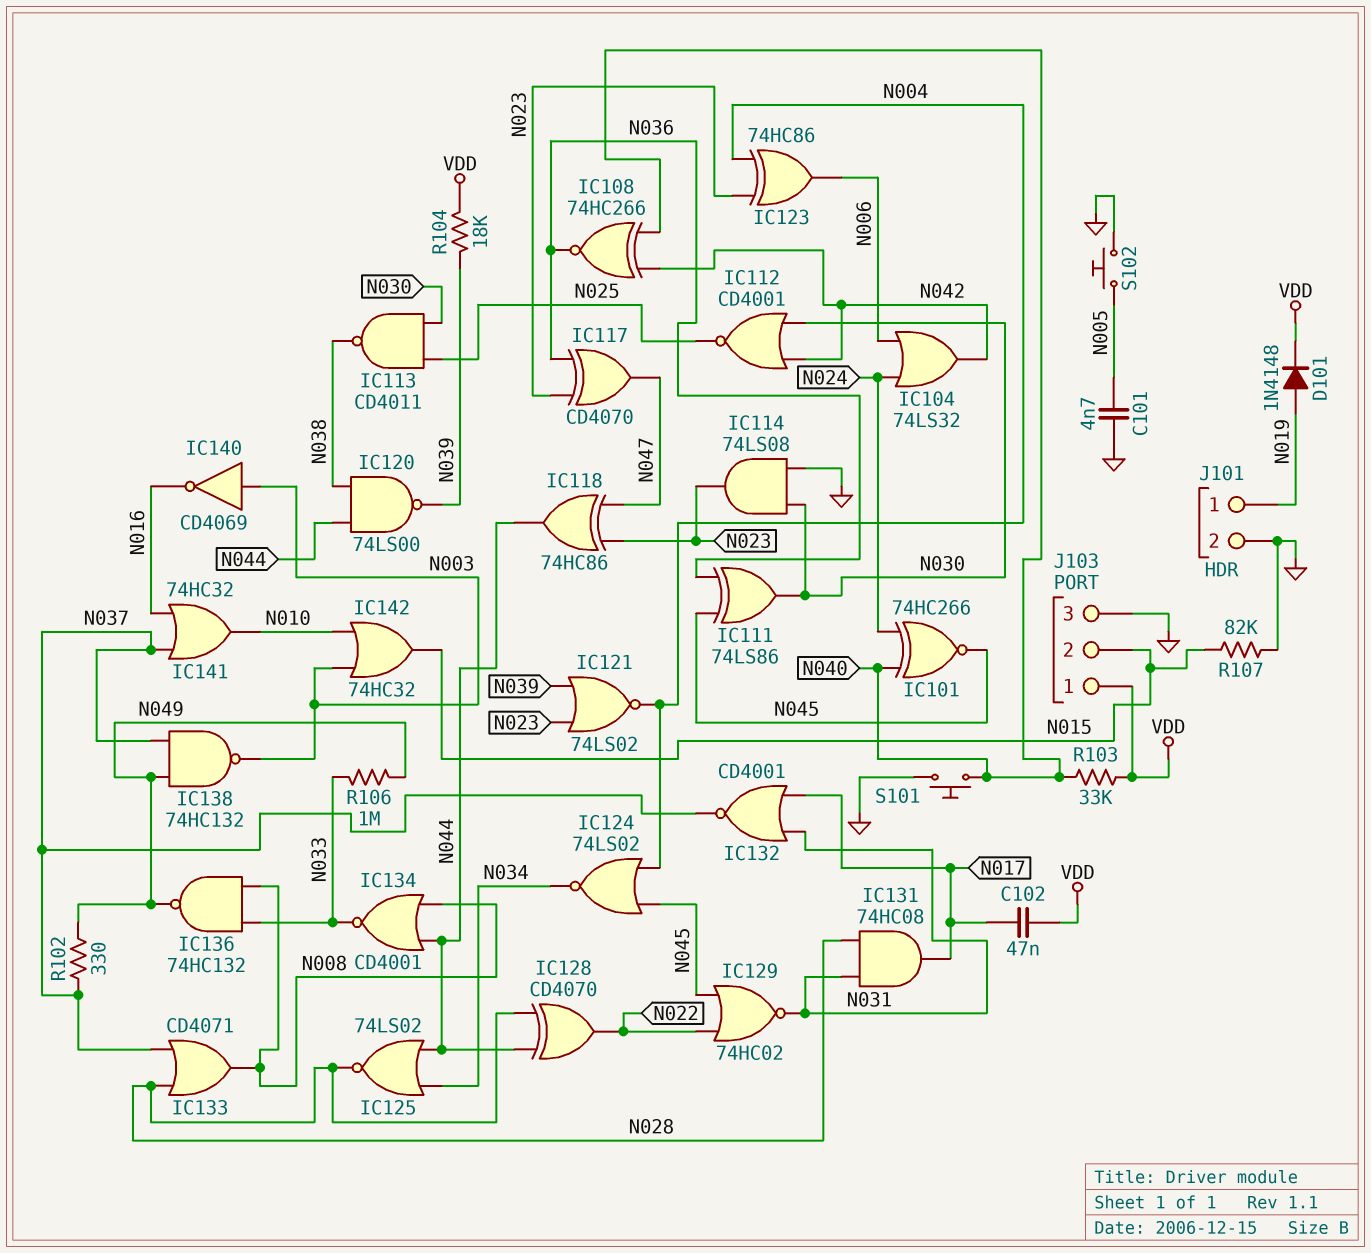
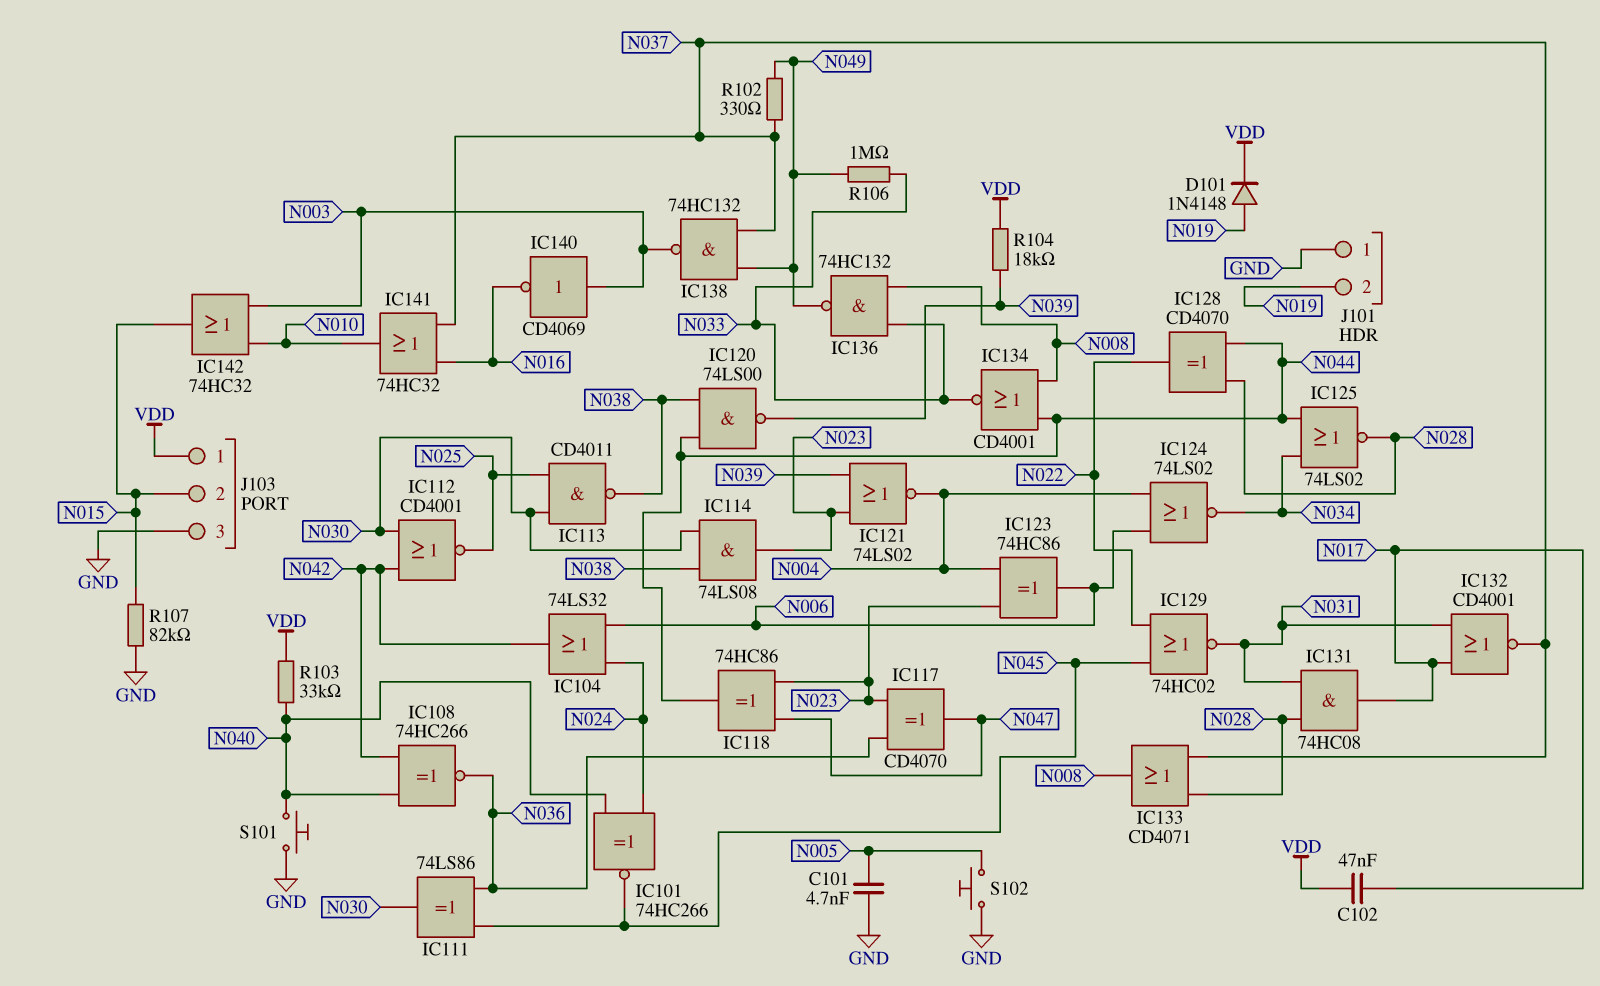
IC114: AND 74LS08 (in GND, in N030, out N023) -> AND 74LS08 (in N030, in N038, out N023)
IC124: NOR 74LS02 (in N004, in N045, out N034) -> NOR 74LS02 (in N004, in N006, out N034)
J101 pin 1: N019 -> GND
J101 pin 2: GND -> N019

